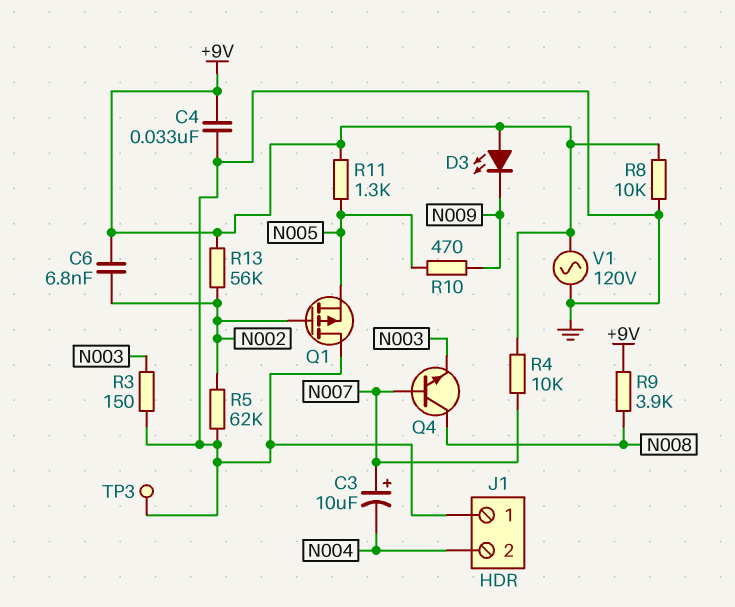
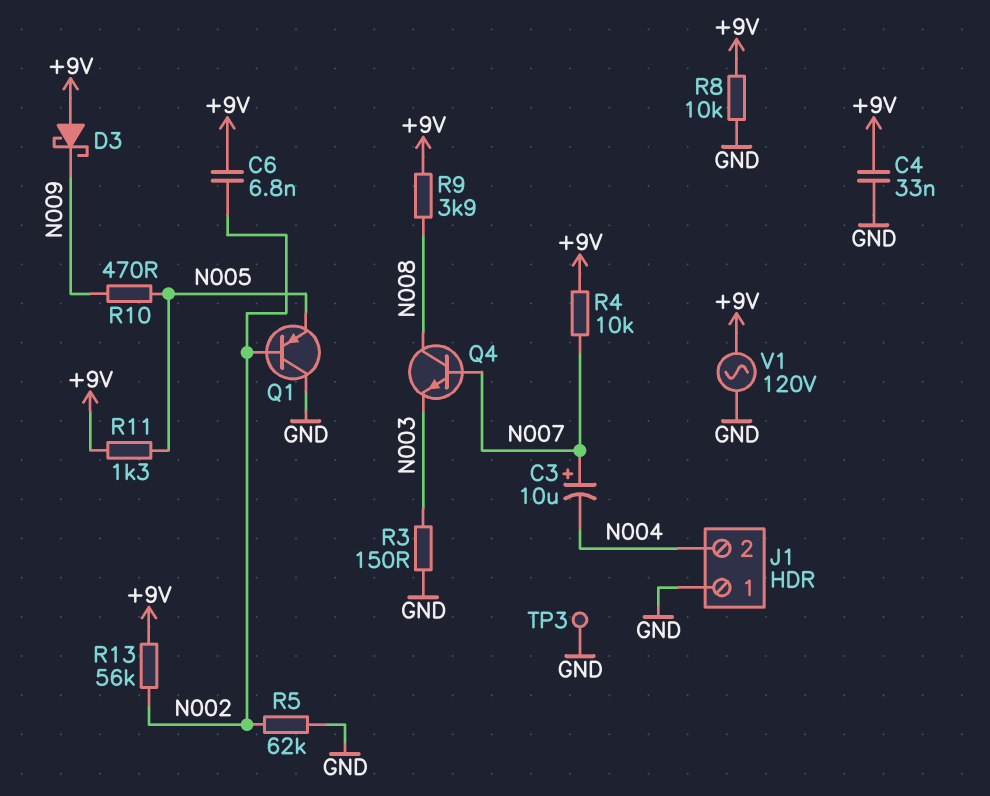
D3: LED (A +9V, K N009) -> schottky (A +9V, K N009)
Q1: PMOS (G N002, D GND, S N005) -> PNP (B N002, C GND, E N005)

